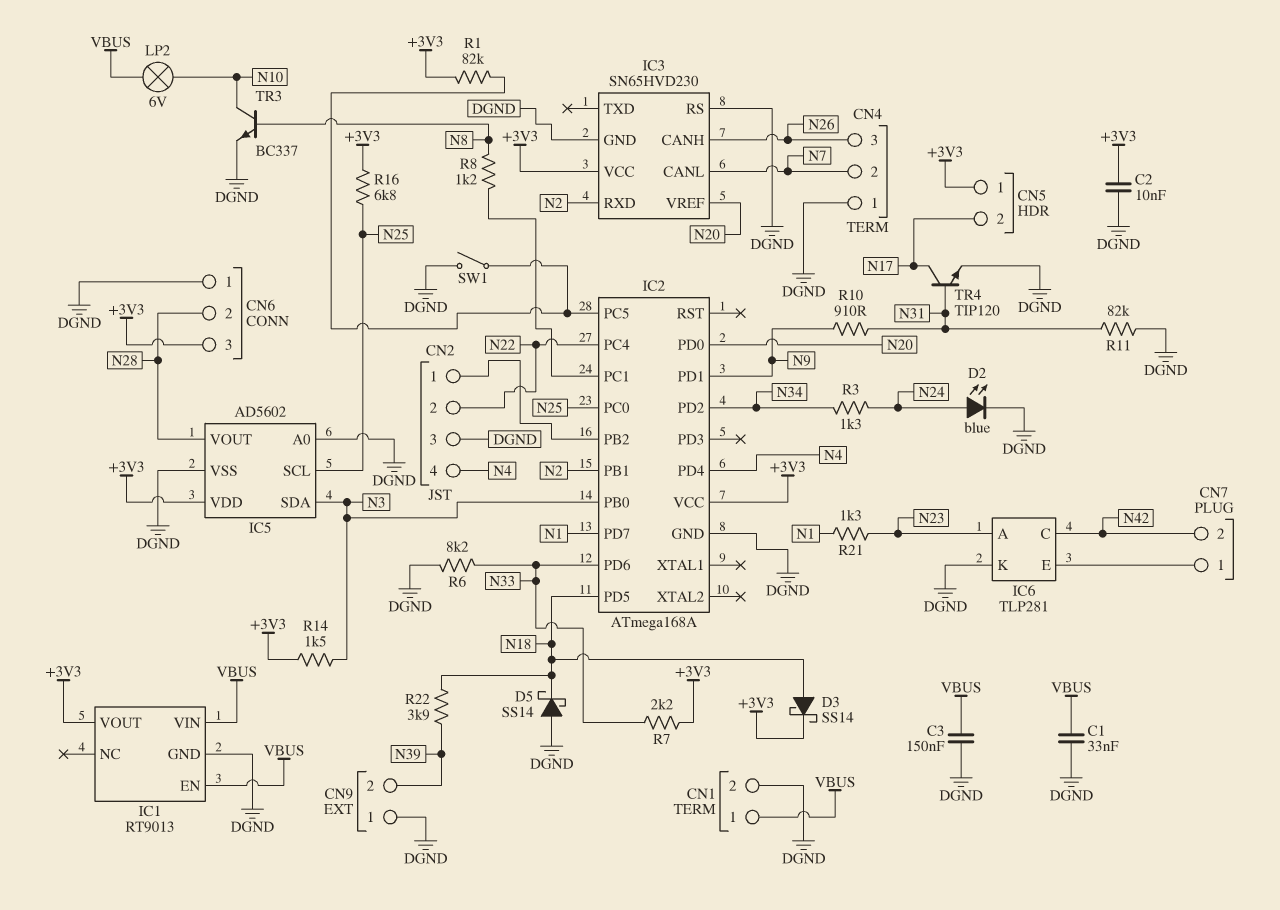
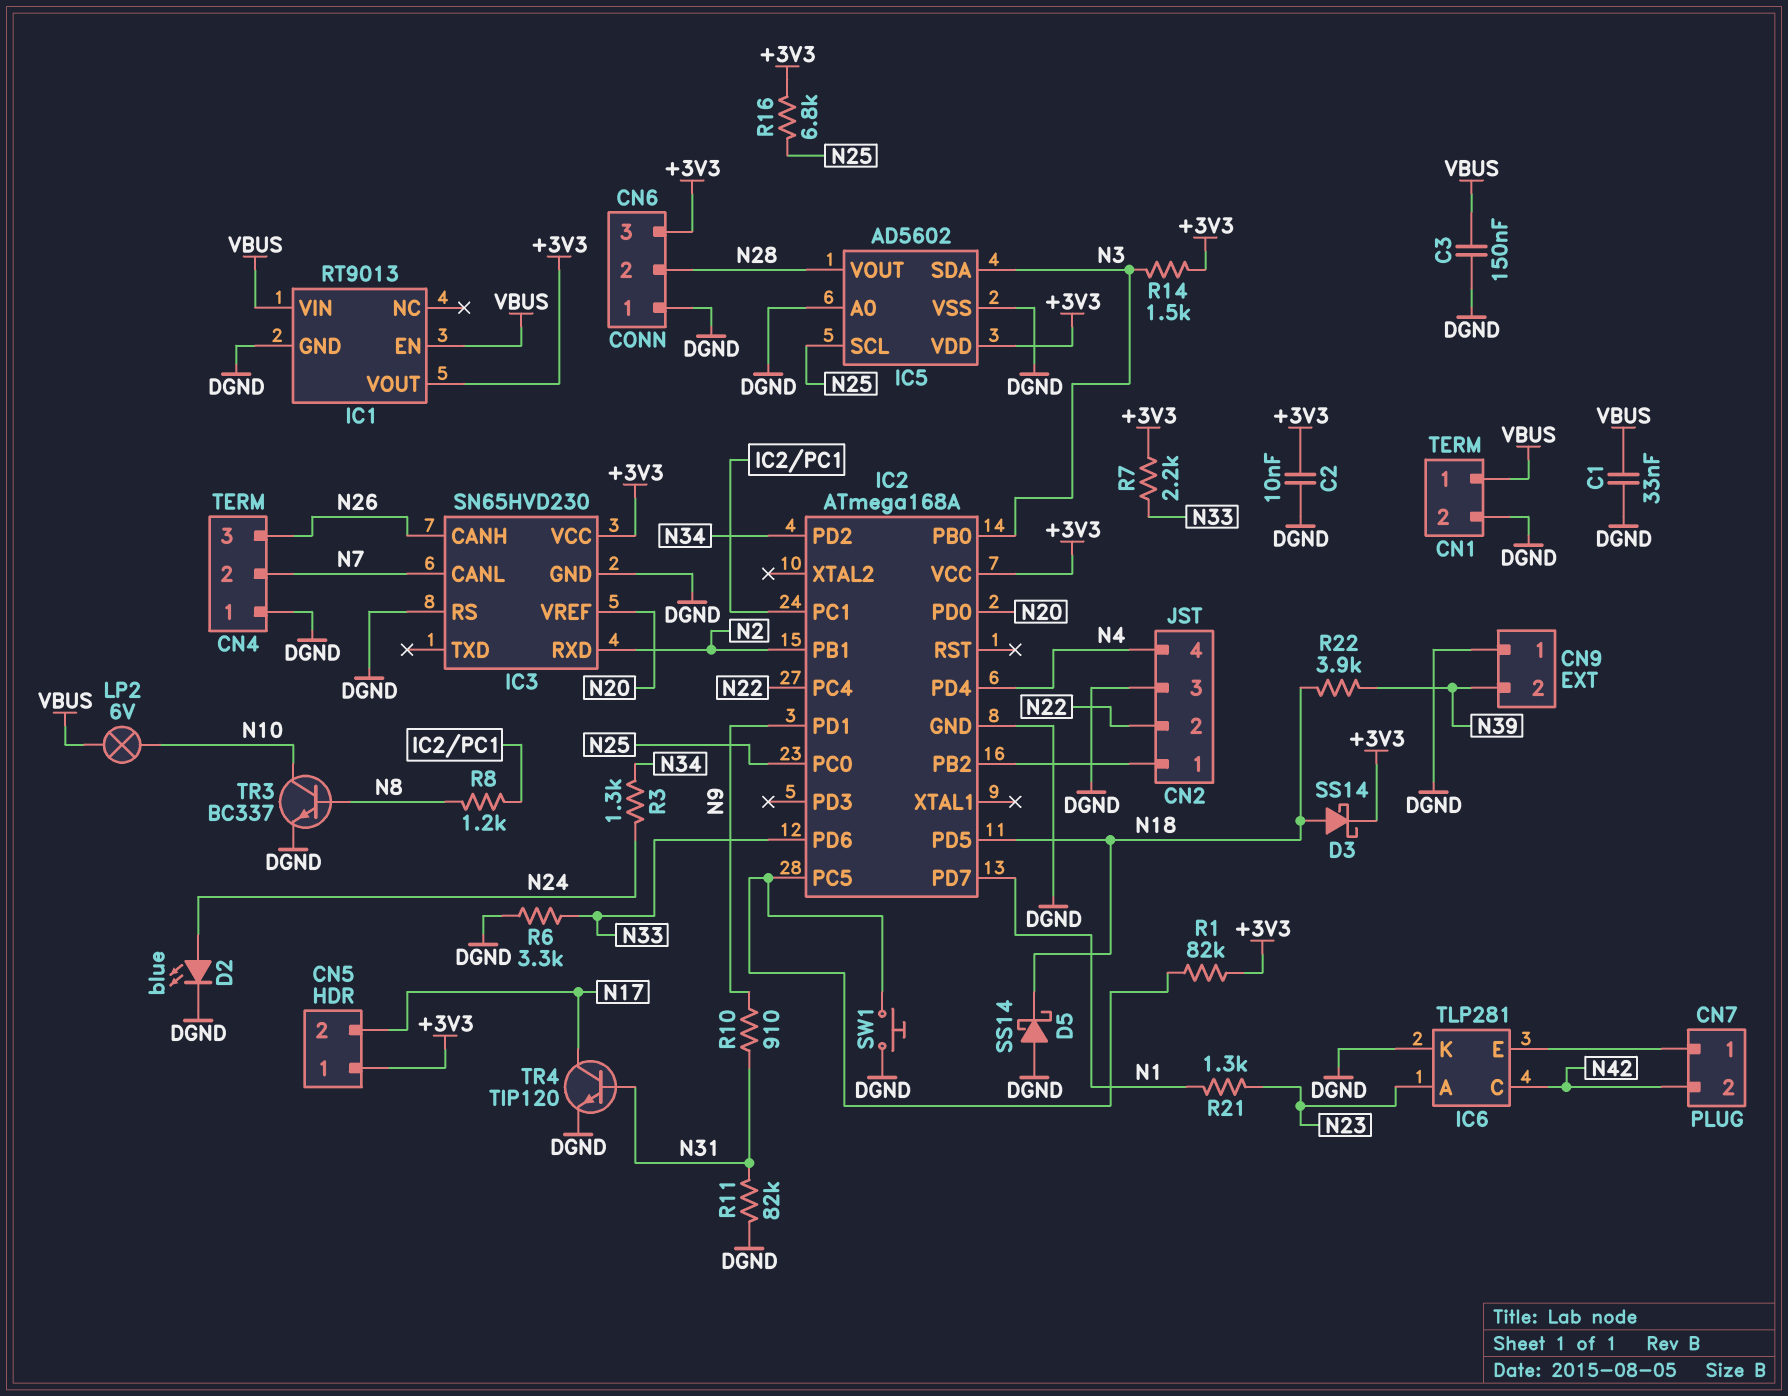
R6: 8.2k (DGND, N33) -> 3.3k (DGND, N33)
SW1: switch (DGND, IC2/PC5) -> button (DGND, IC2/PC5)

